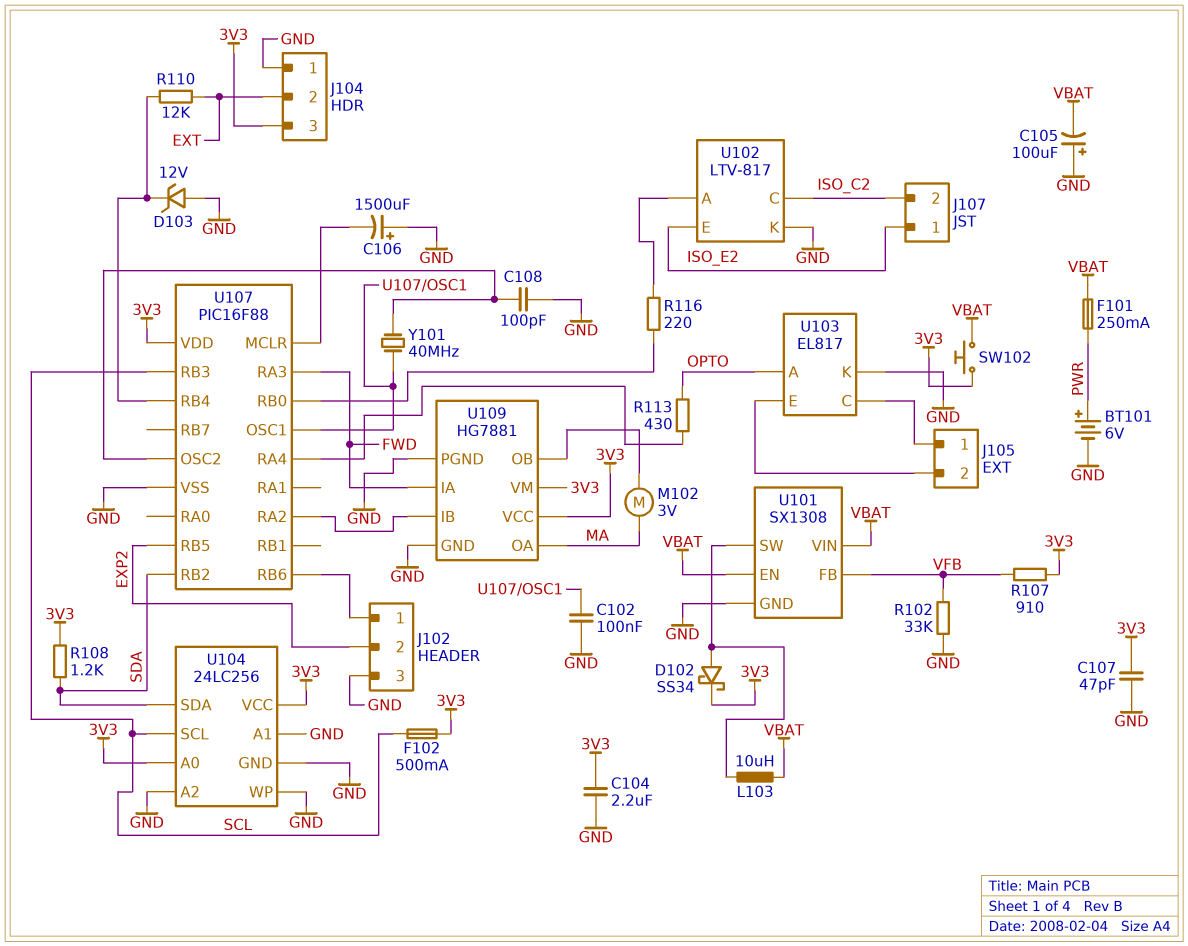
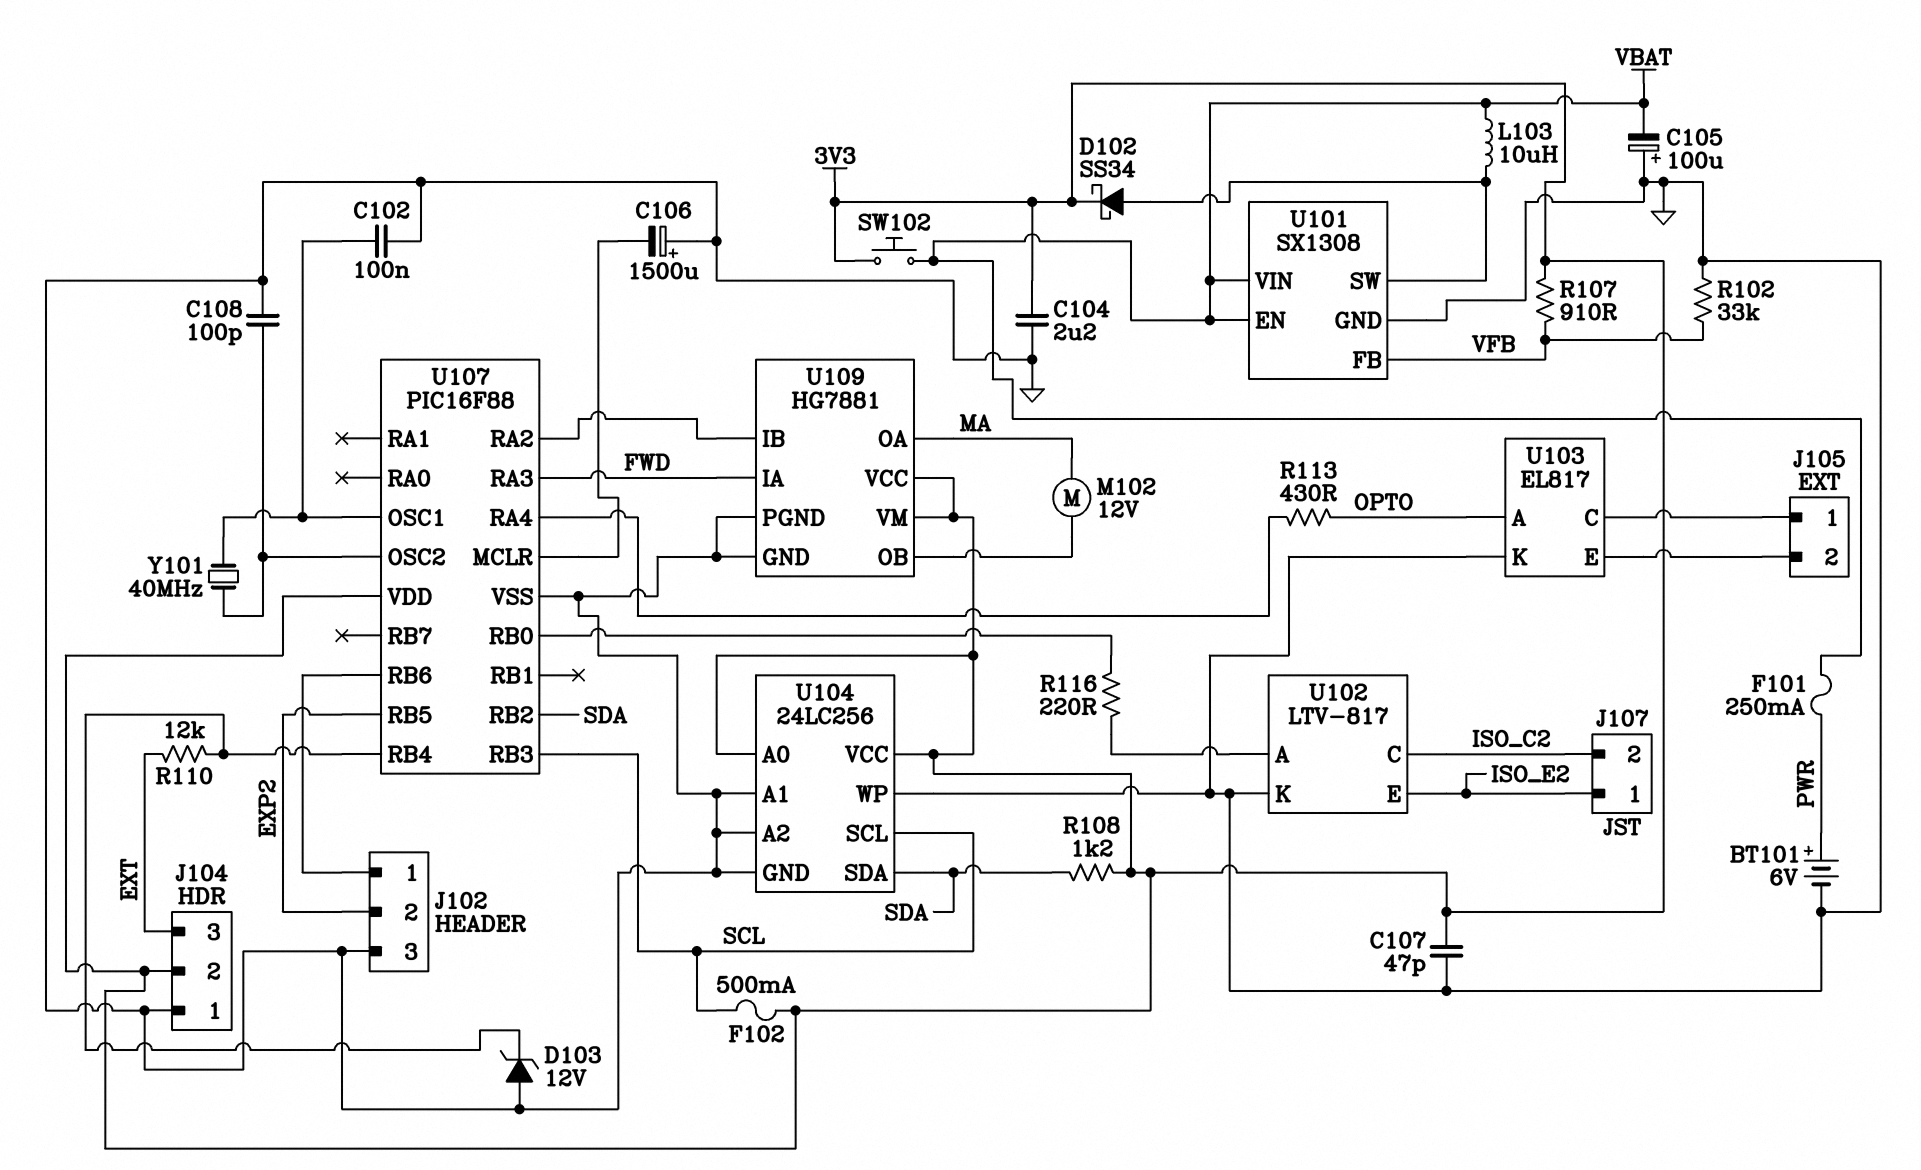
J104 pin 2: EXT -> 3V3
J104 pin 3: 3V3 -> EXT
M102: motor 3V (MA, U109/OB) -> motor 12V (MA, U109/OB)

